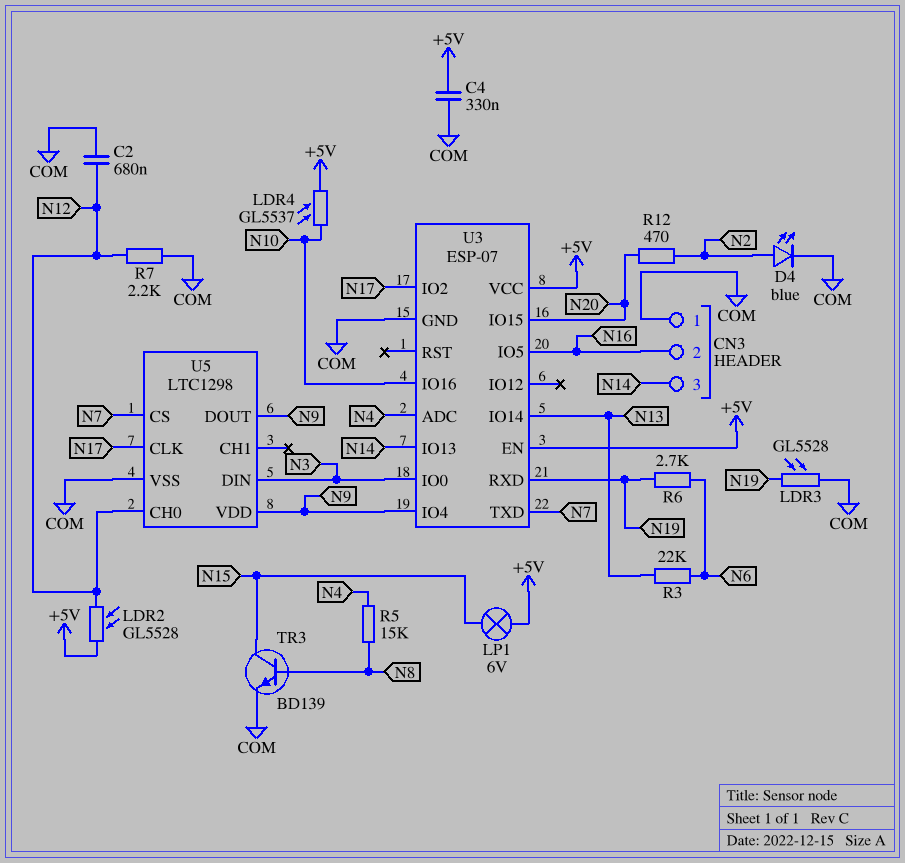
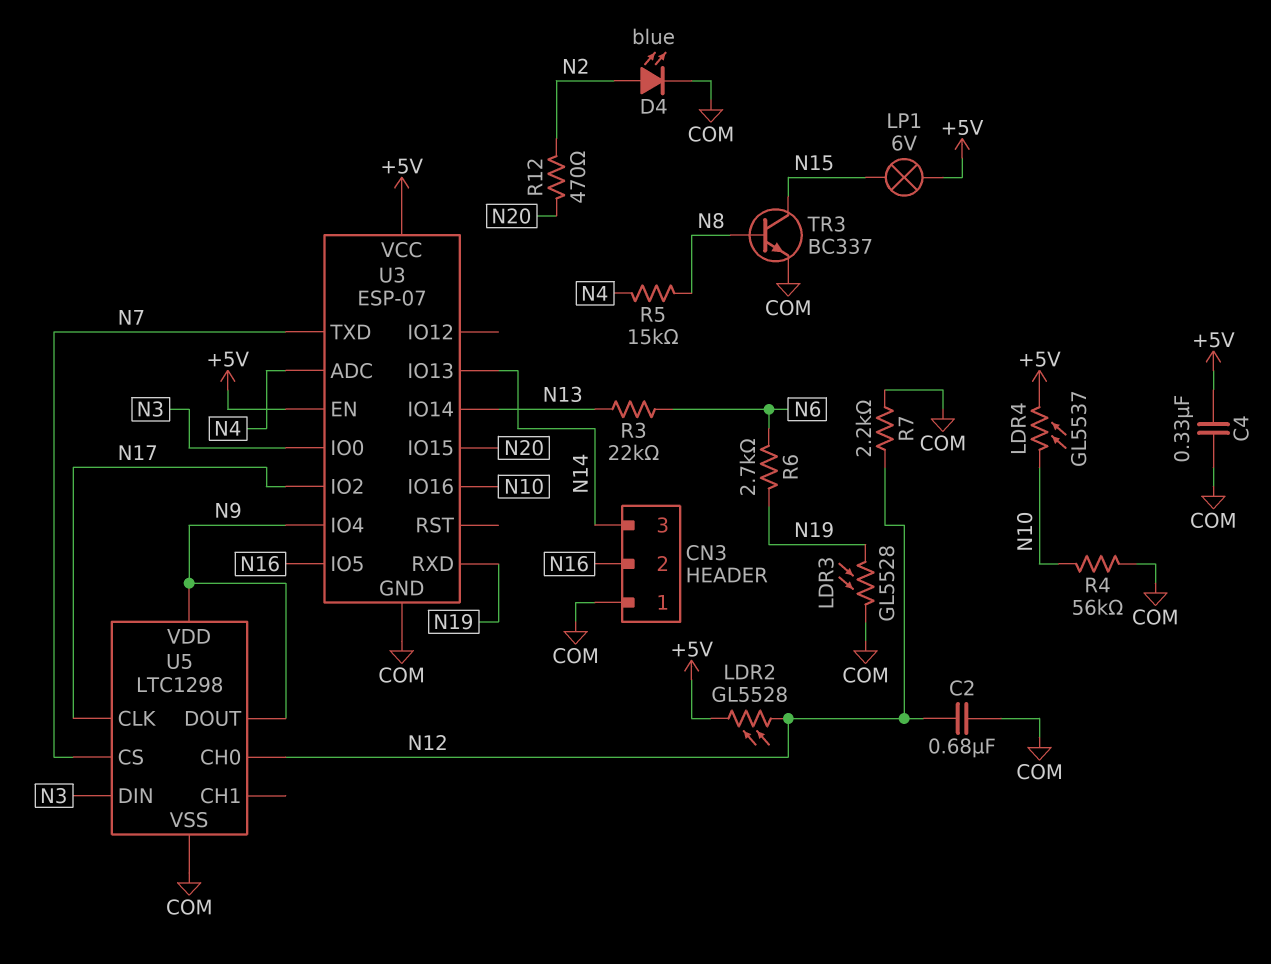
R4: none -> 56k (COM, N10)
TR3: NPN BD139 (B N8, C N15, E COM) -> NPN BC337 (B N8, C N15, E COM)

